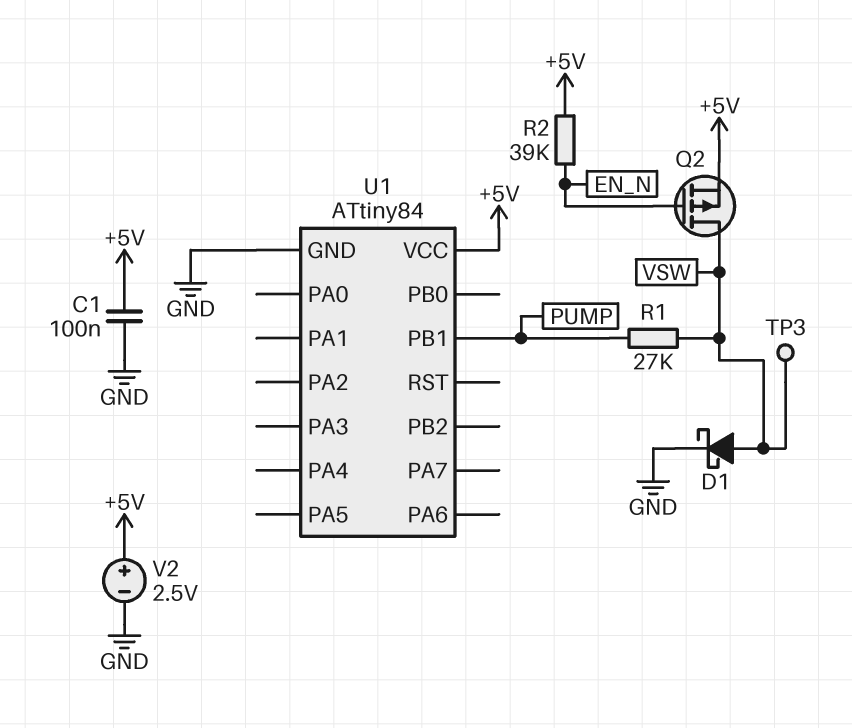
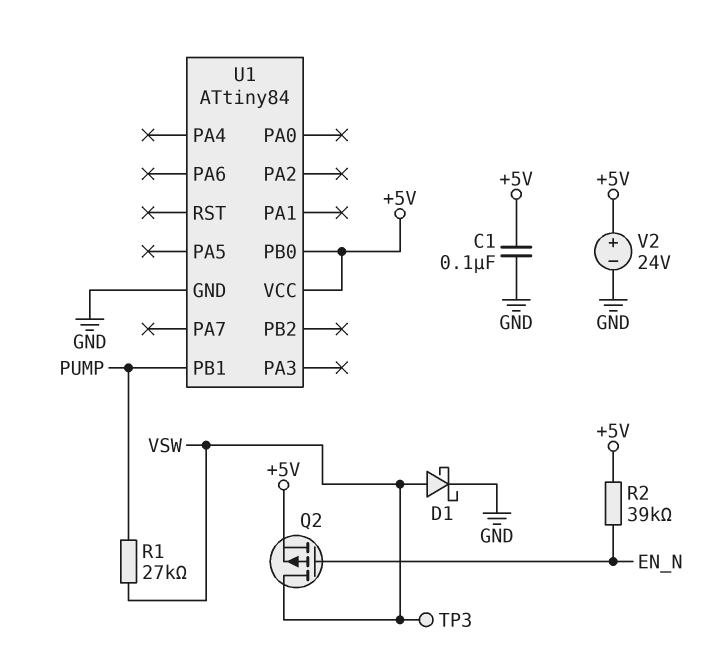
U1 pin PB0: none -> +5V
V2: 2.5V (plus +5V, minus GND) -> 24V (plus +5V, minus GND)

